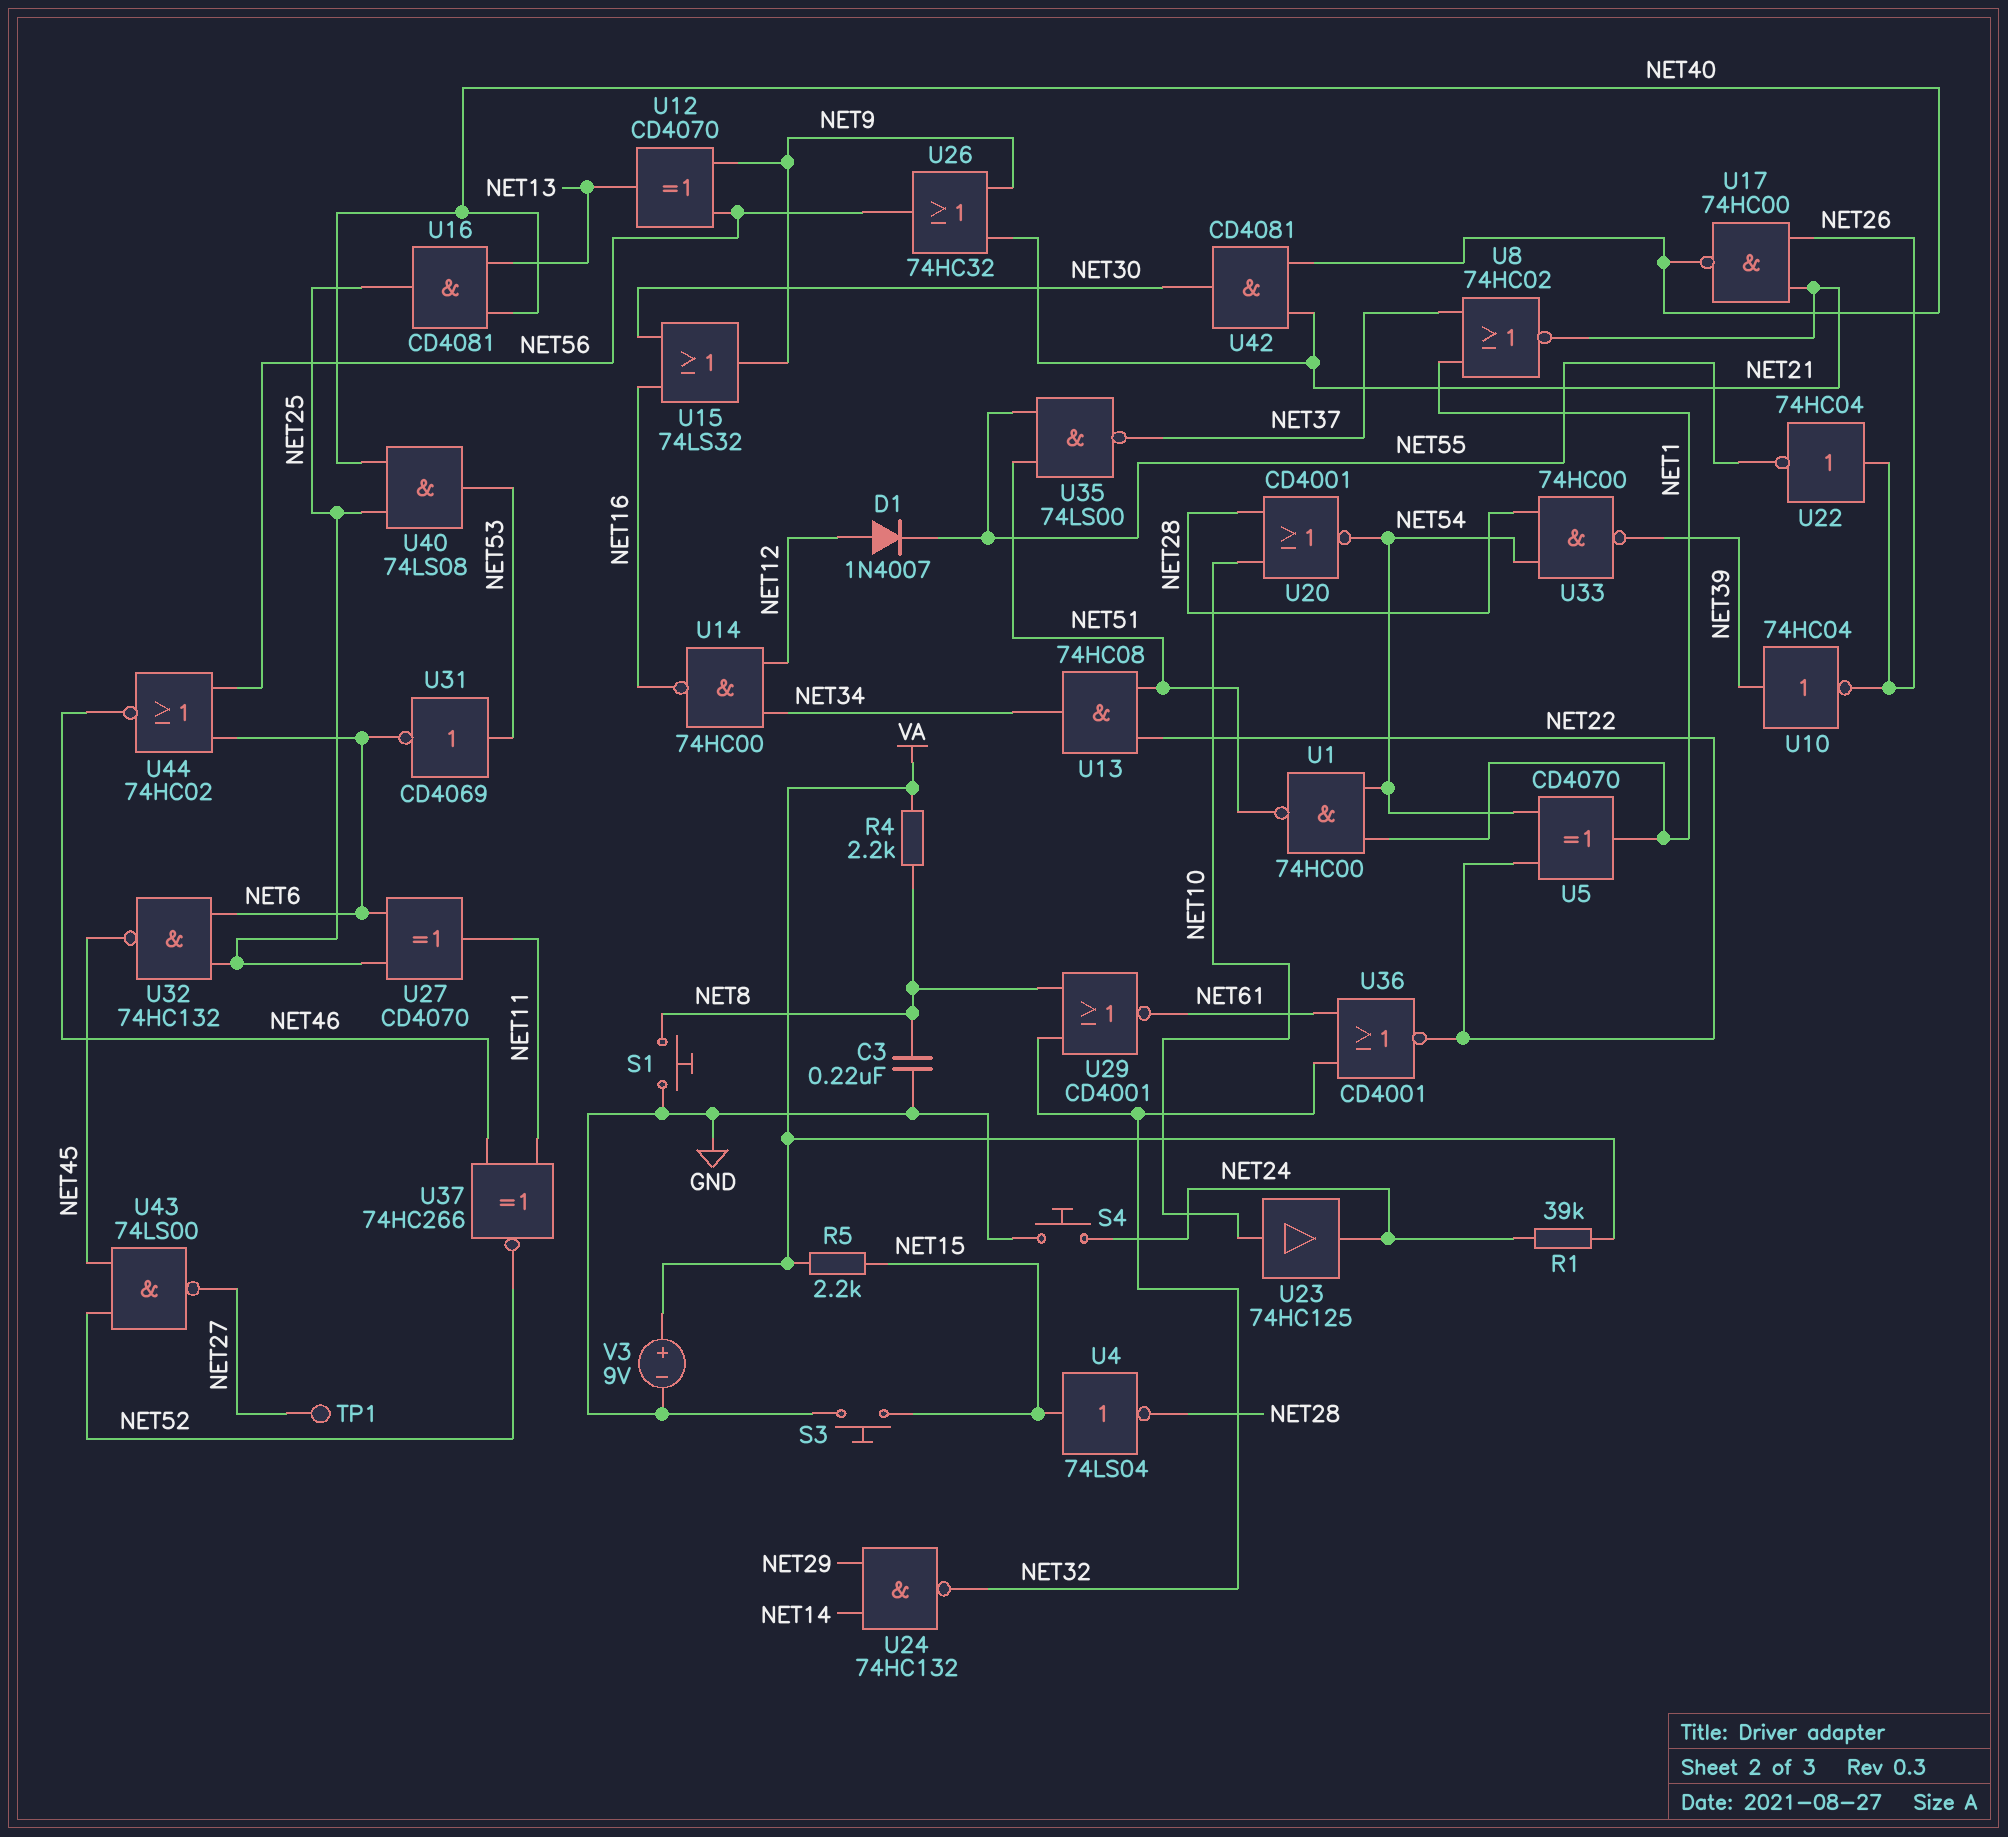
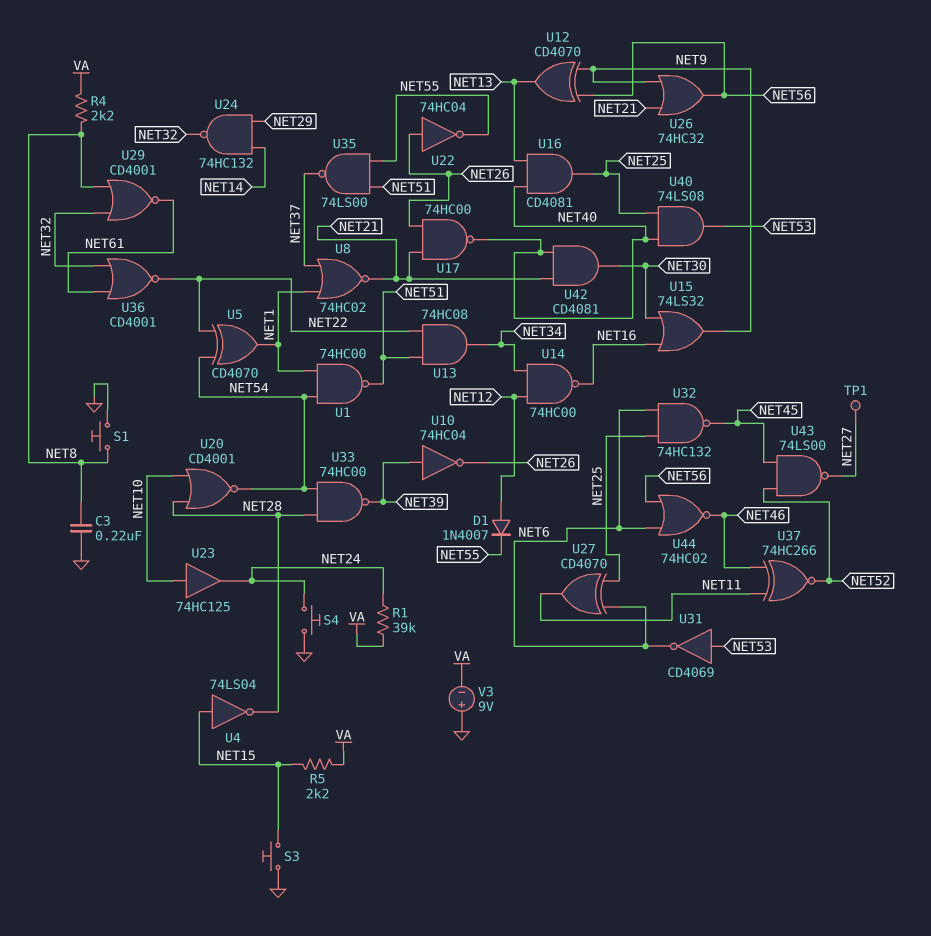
V3: 9V (plus VA, minus GND) -> 9V (plus GND, minus VA)

